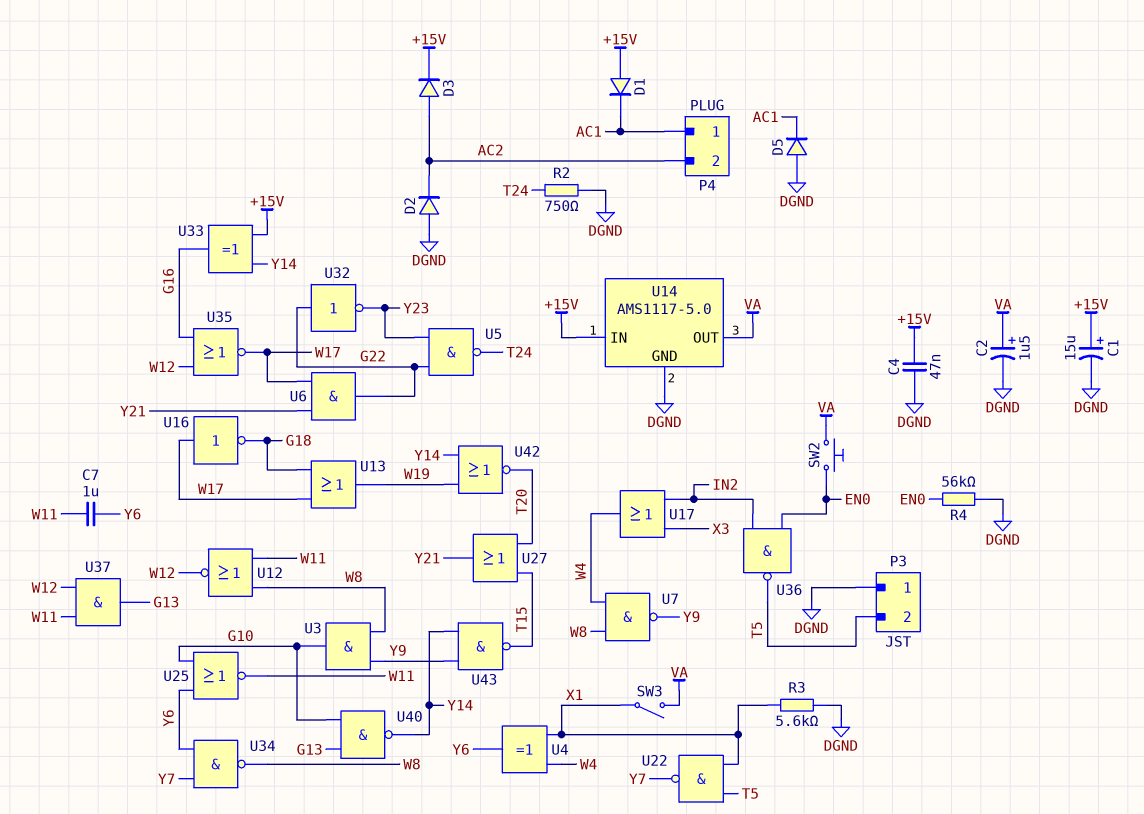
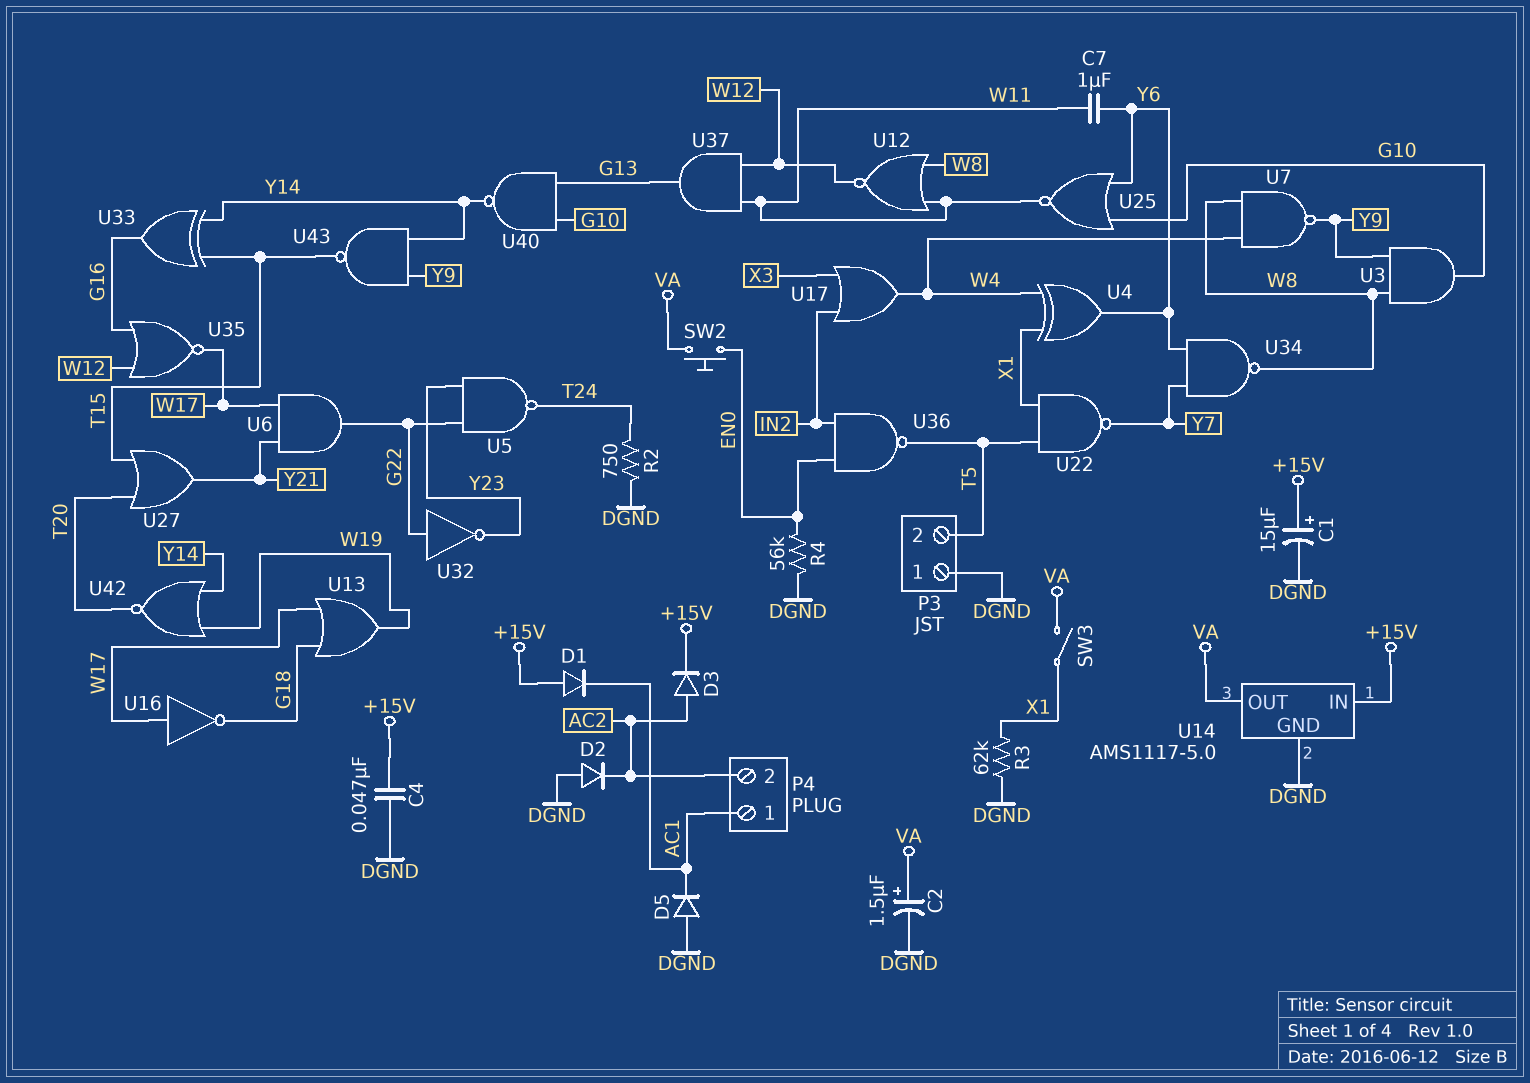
R3: 5.6k (DGND, X1) -> 62k (DGND, X1)
U33: XOR (in +15V, in Y14, out G16) -> XOR (in T15, in Y14, out G16)

